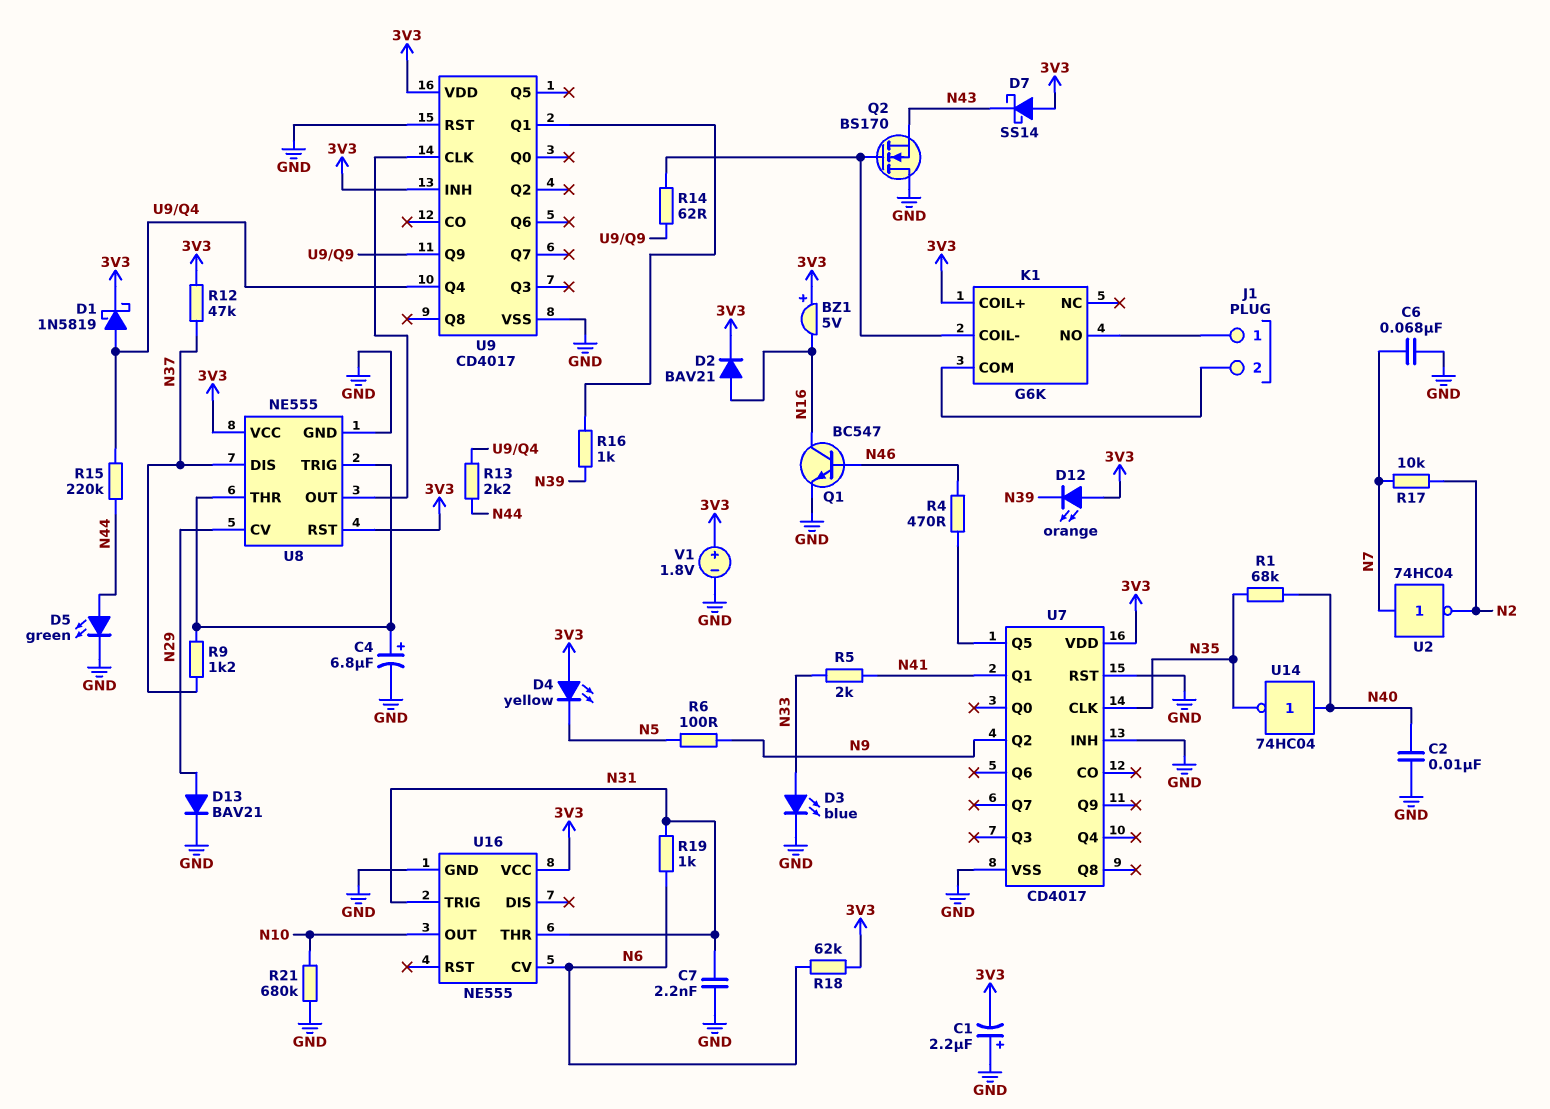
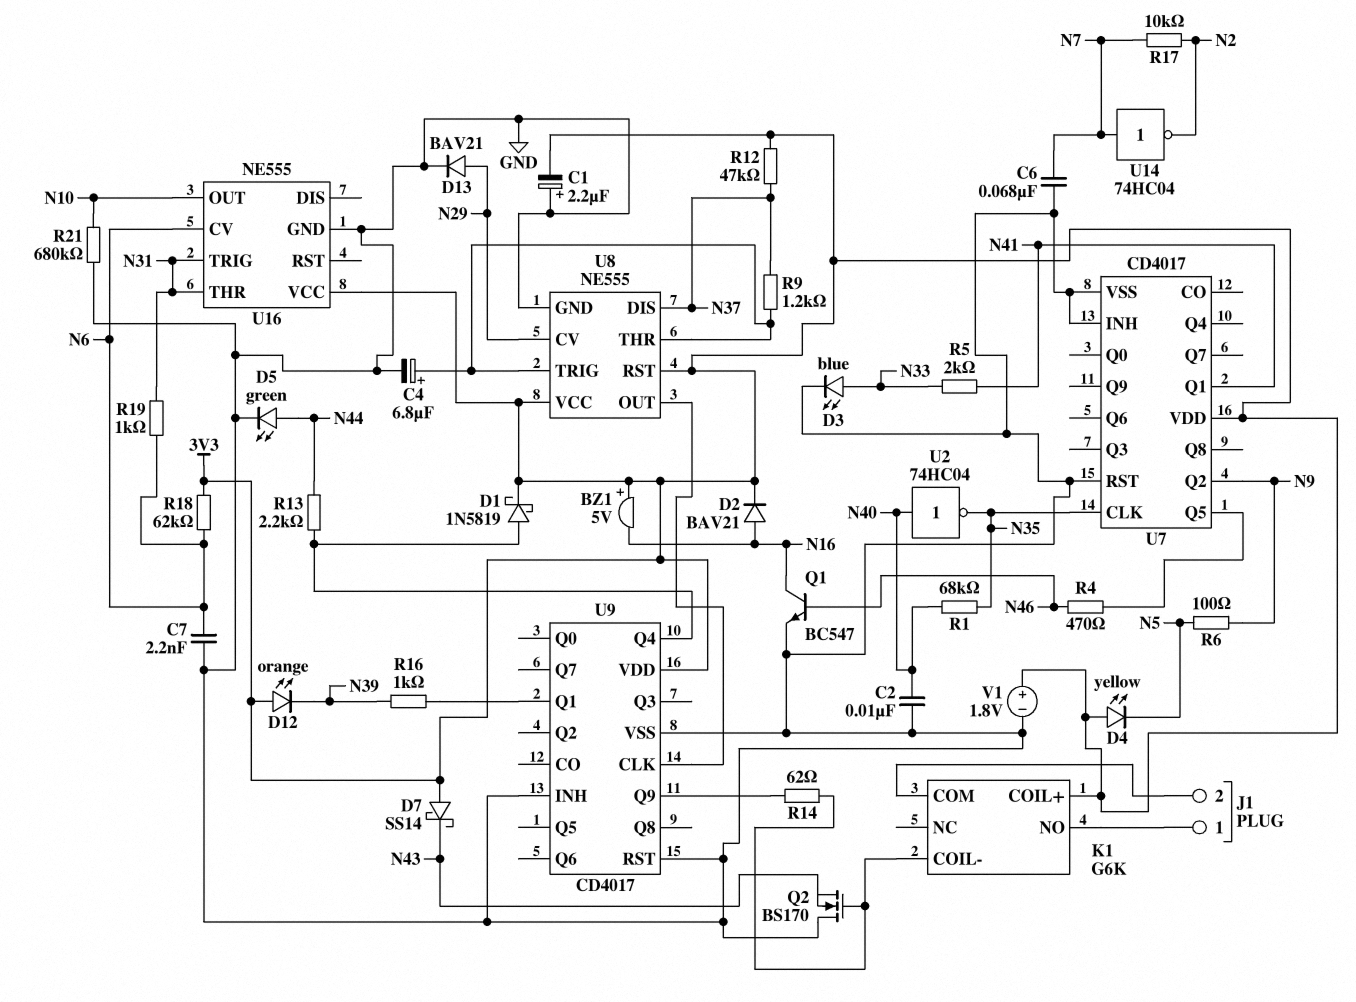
C7: 2.2nF (GND, N31) -> 2.2nF (GND, N6)
R15: 220k (N44, U9/Q4) -> none
U2: NOT 74HC04 (in N7, out N2) -> NOT 74HC04 (in N40, out N35)
U9 pin INH: 3V3 -> GND
U14: NOT 74HC04 (in N40, out N35) -> NOT 74HC04 (in N7, out N2)

